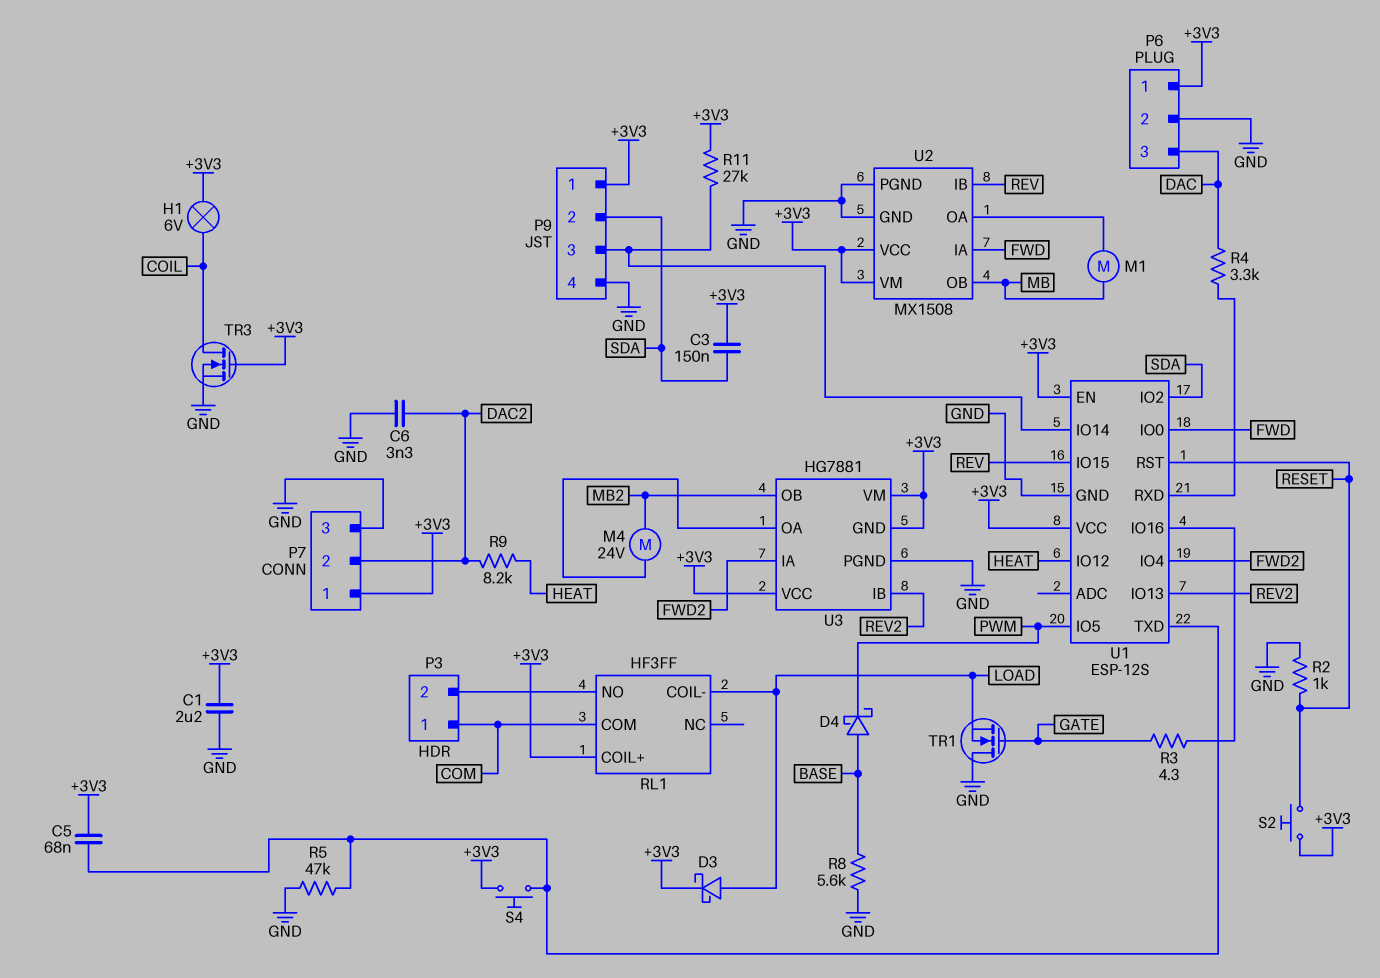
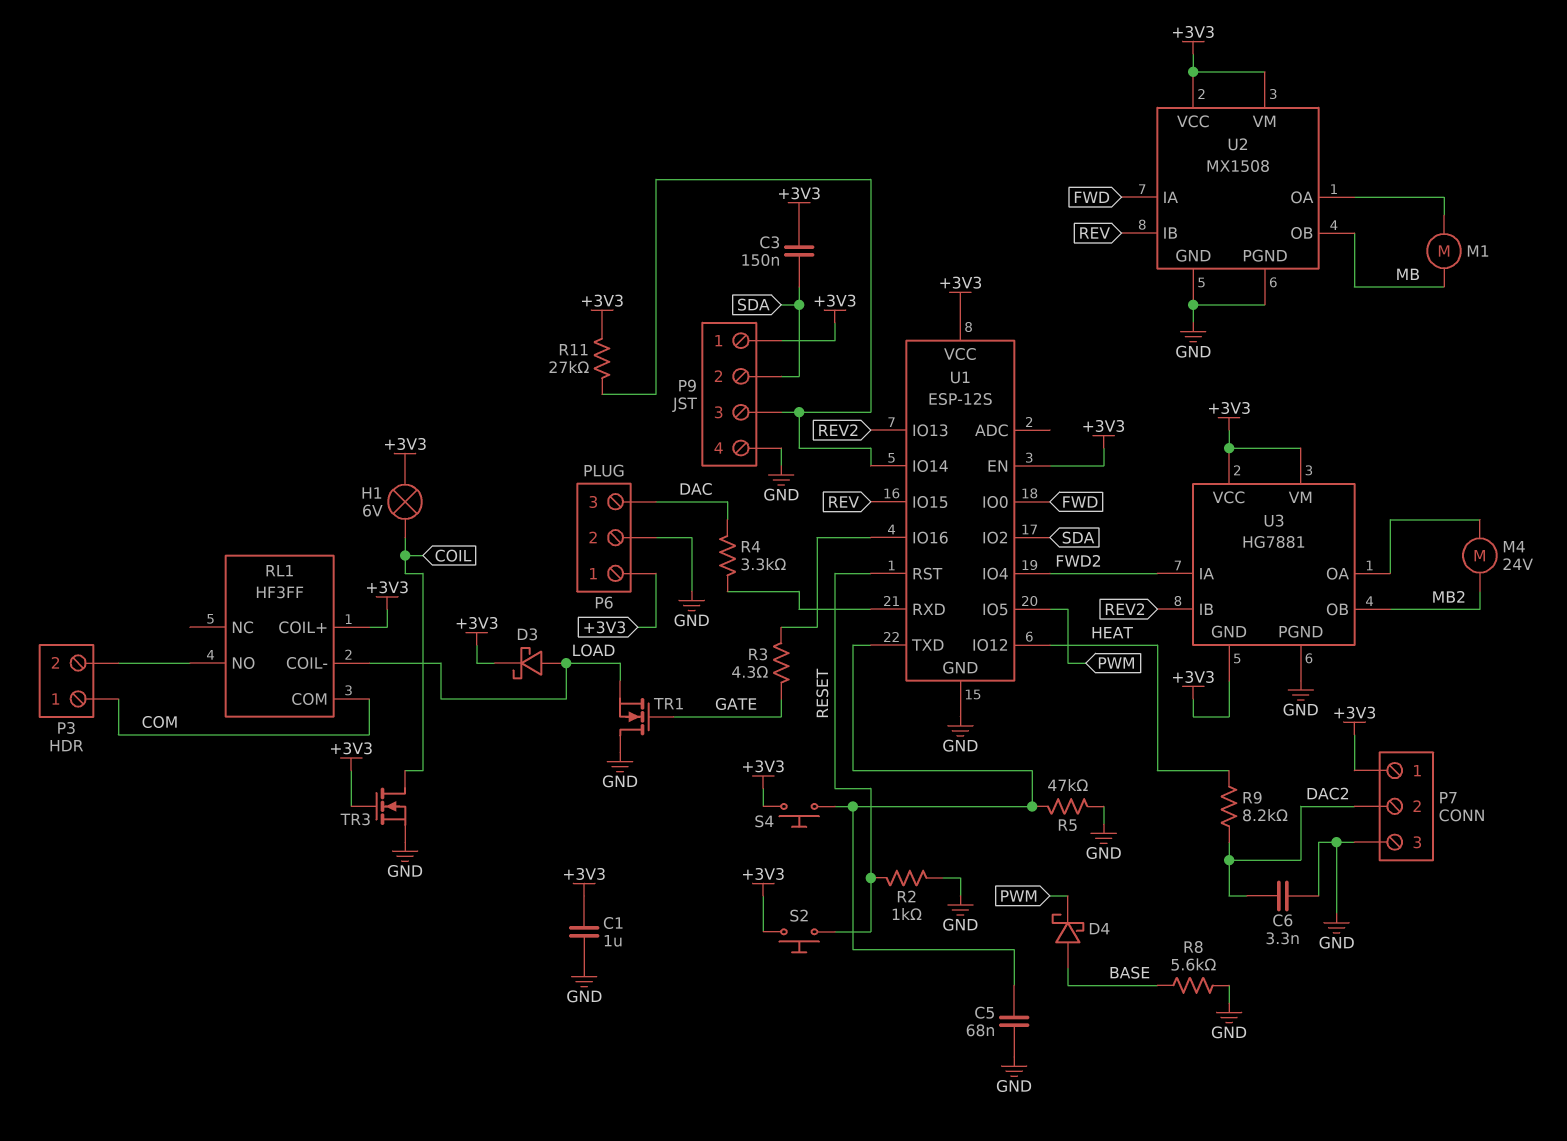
C1: 2.2uF (+3V3, GND) -> 1uF (+3V3, GND)
C5: 68nF (+3V3, U1/TXD) -> 68nF (GND, U1/TXD)

